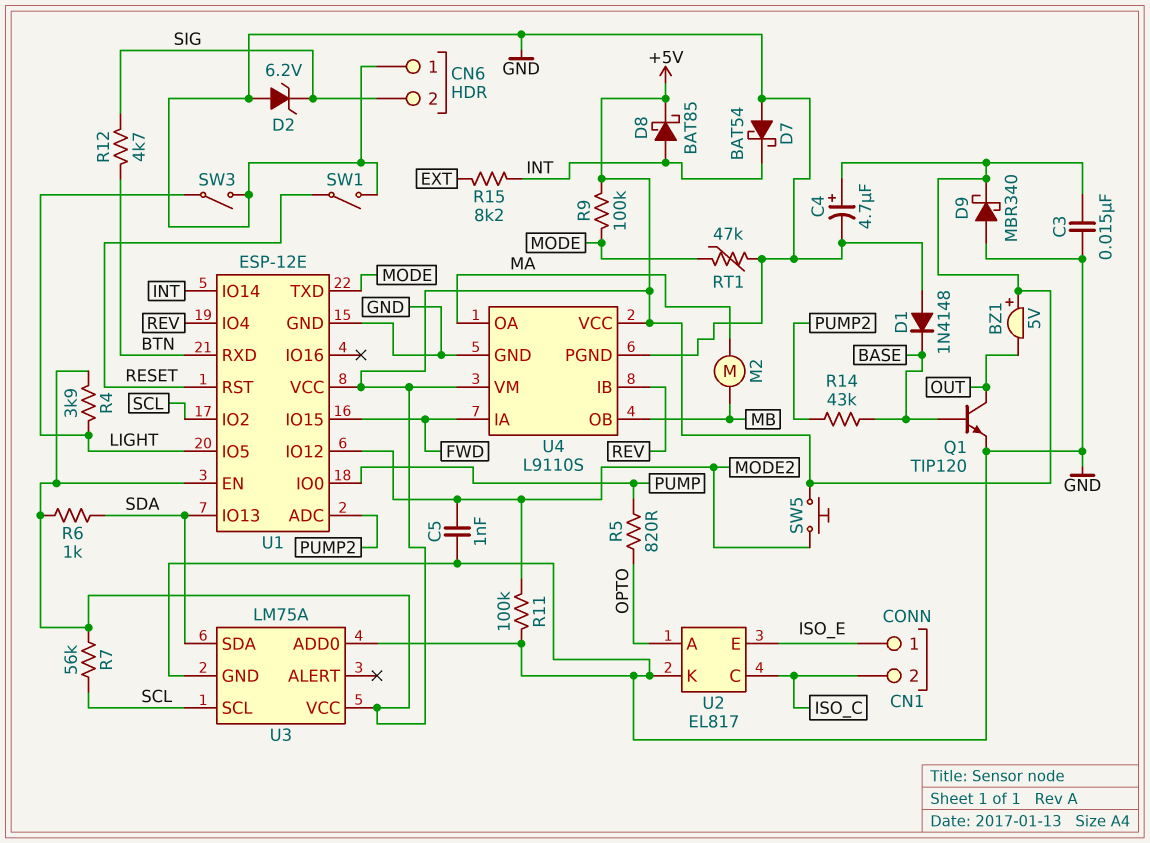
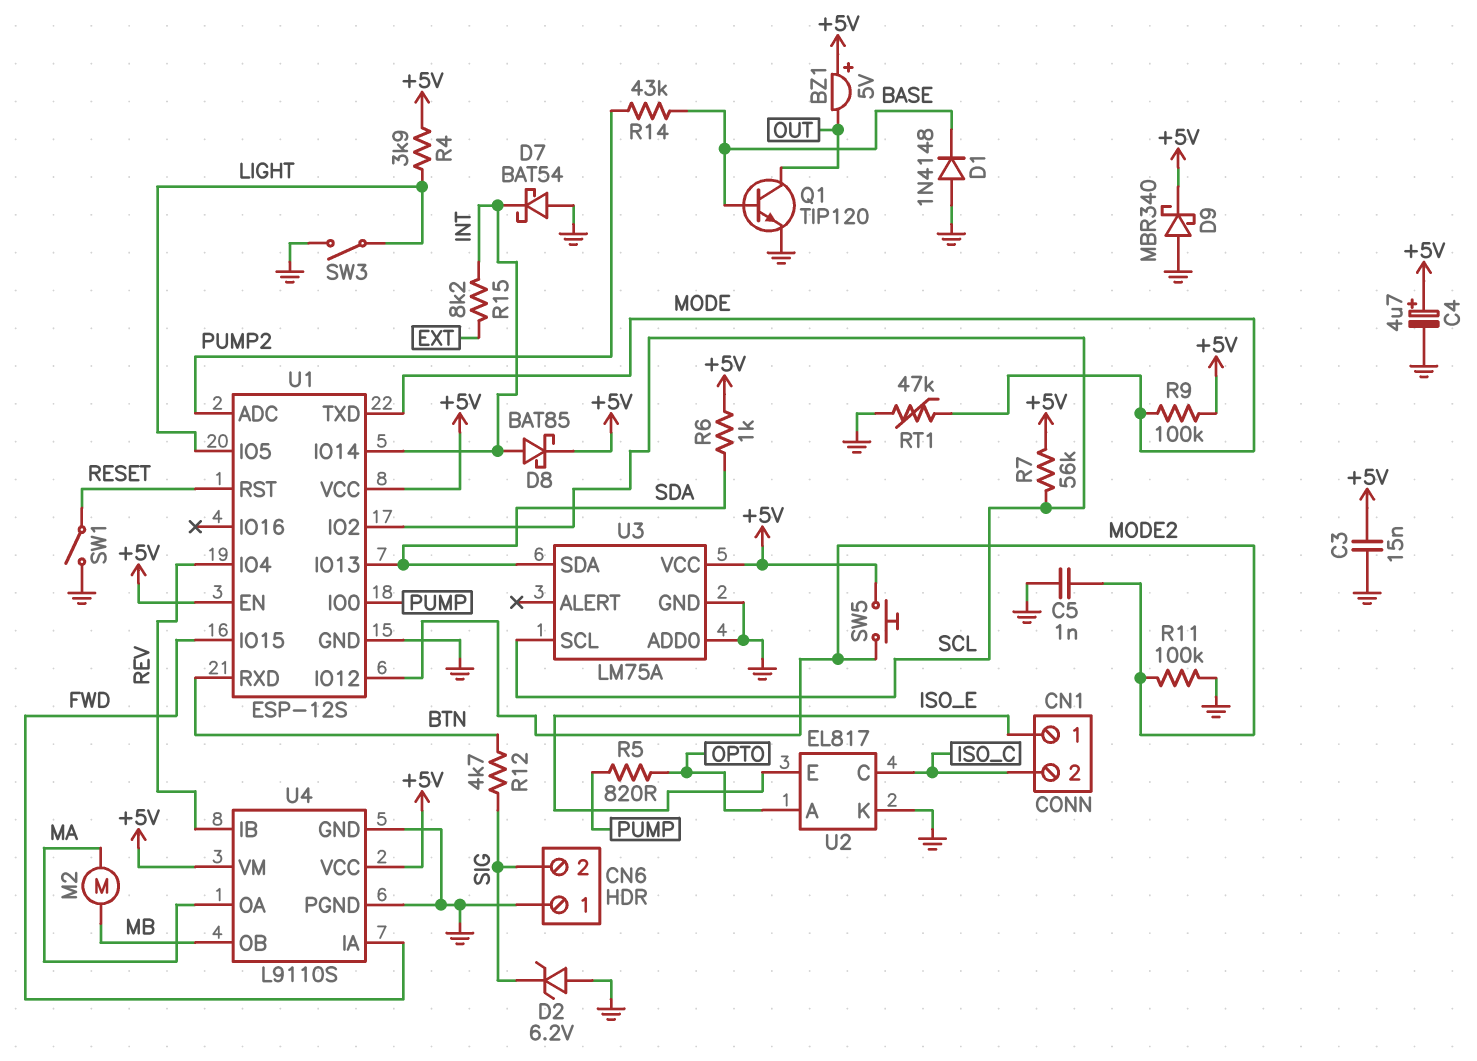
U1: ESP-12E -> ESP-12S

